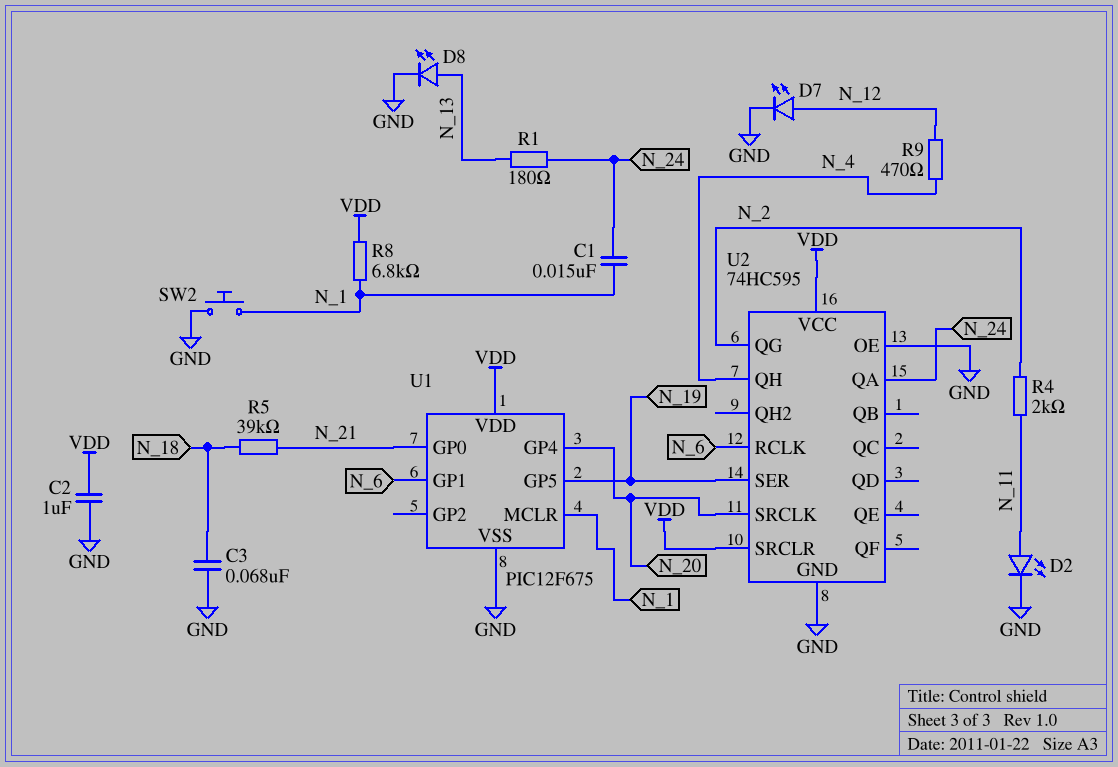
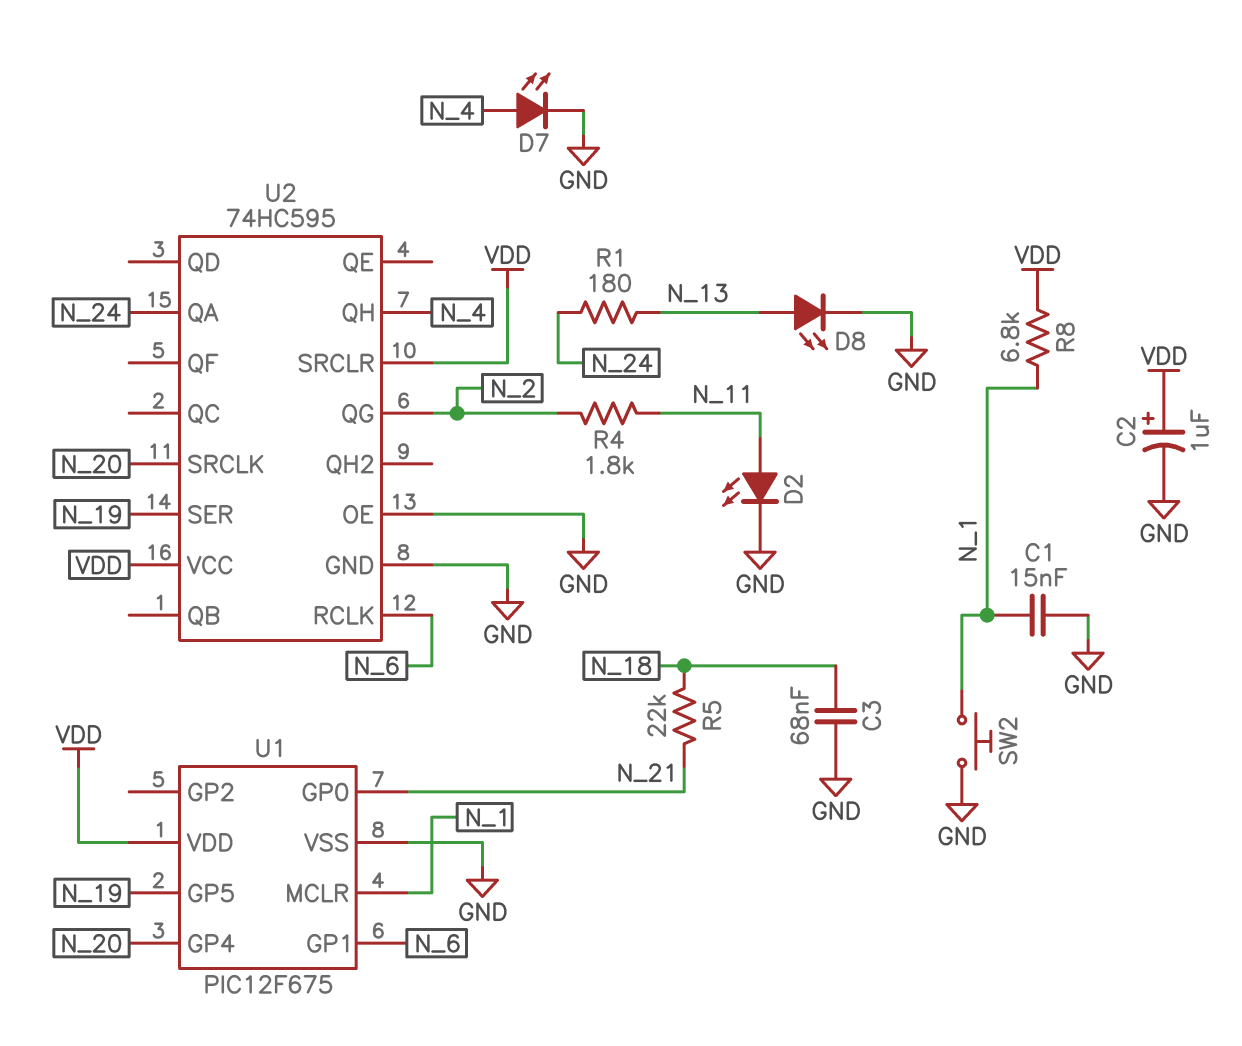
C1: 15nF (N_1, N_24) -> 15nF (GND, N_1)
C2: 1uF (GND, VDD) -> 1uF (plus VDD, minus GND)
D7: LED (A N_12, K GND) -> LED (A N_4, K GND)
R4: 2k (N_2, N_11) -> 1.8k (N_2, N_11)
R5: 39k (N_18, N_21) -> 22k (N_18, N_21)
R9: 470 (N_4, N_12) -> none

